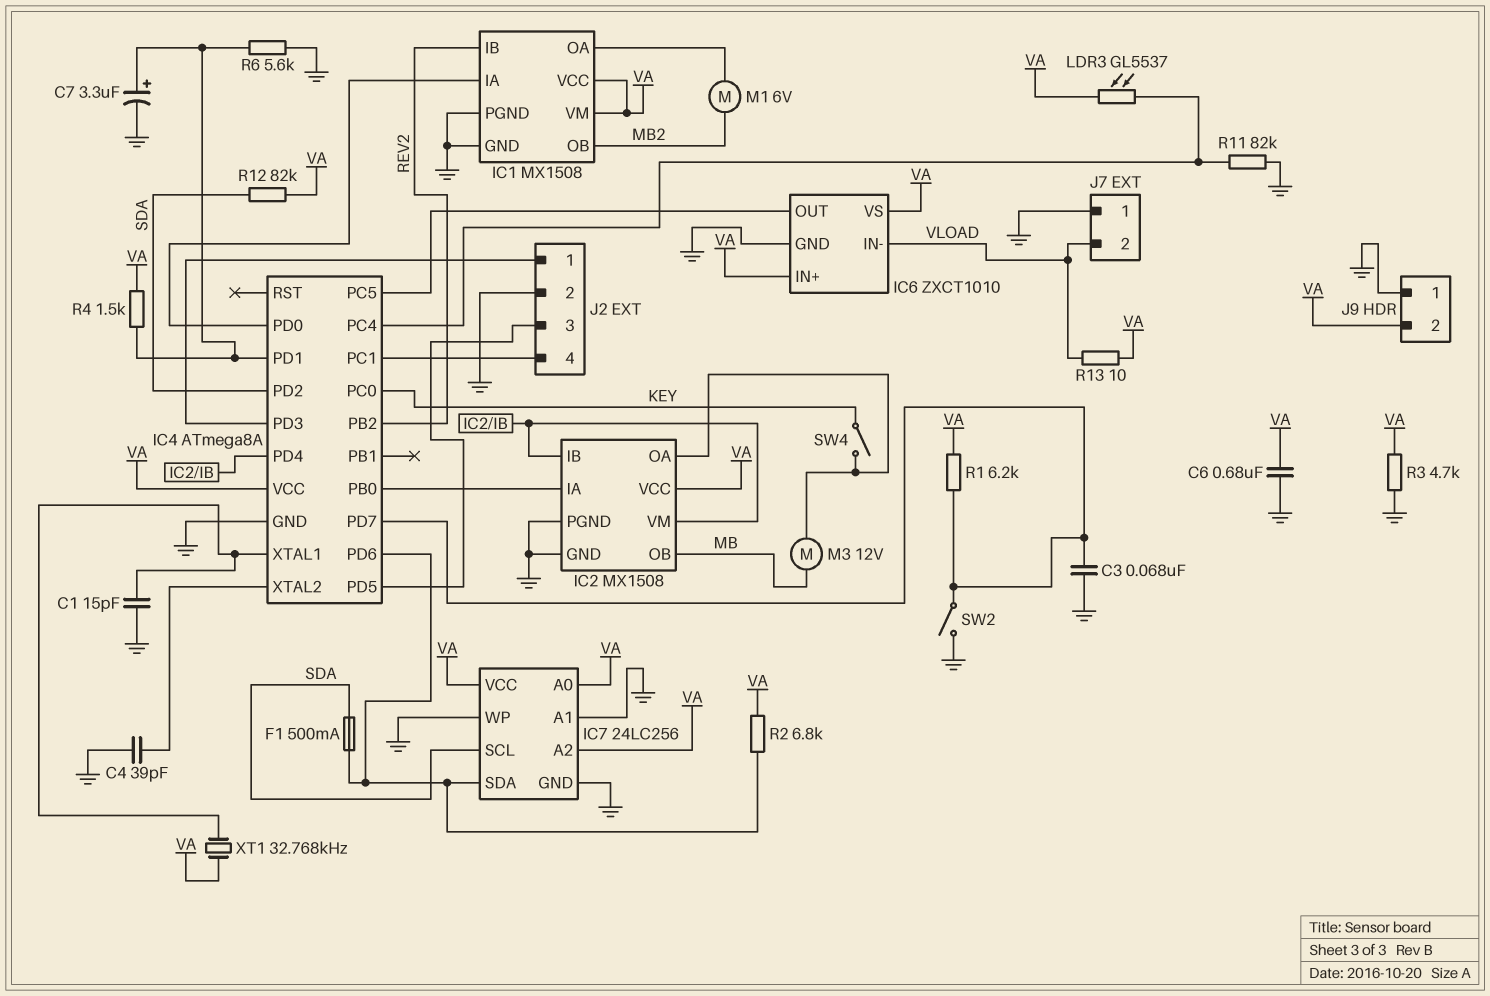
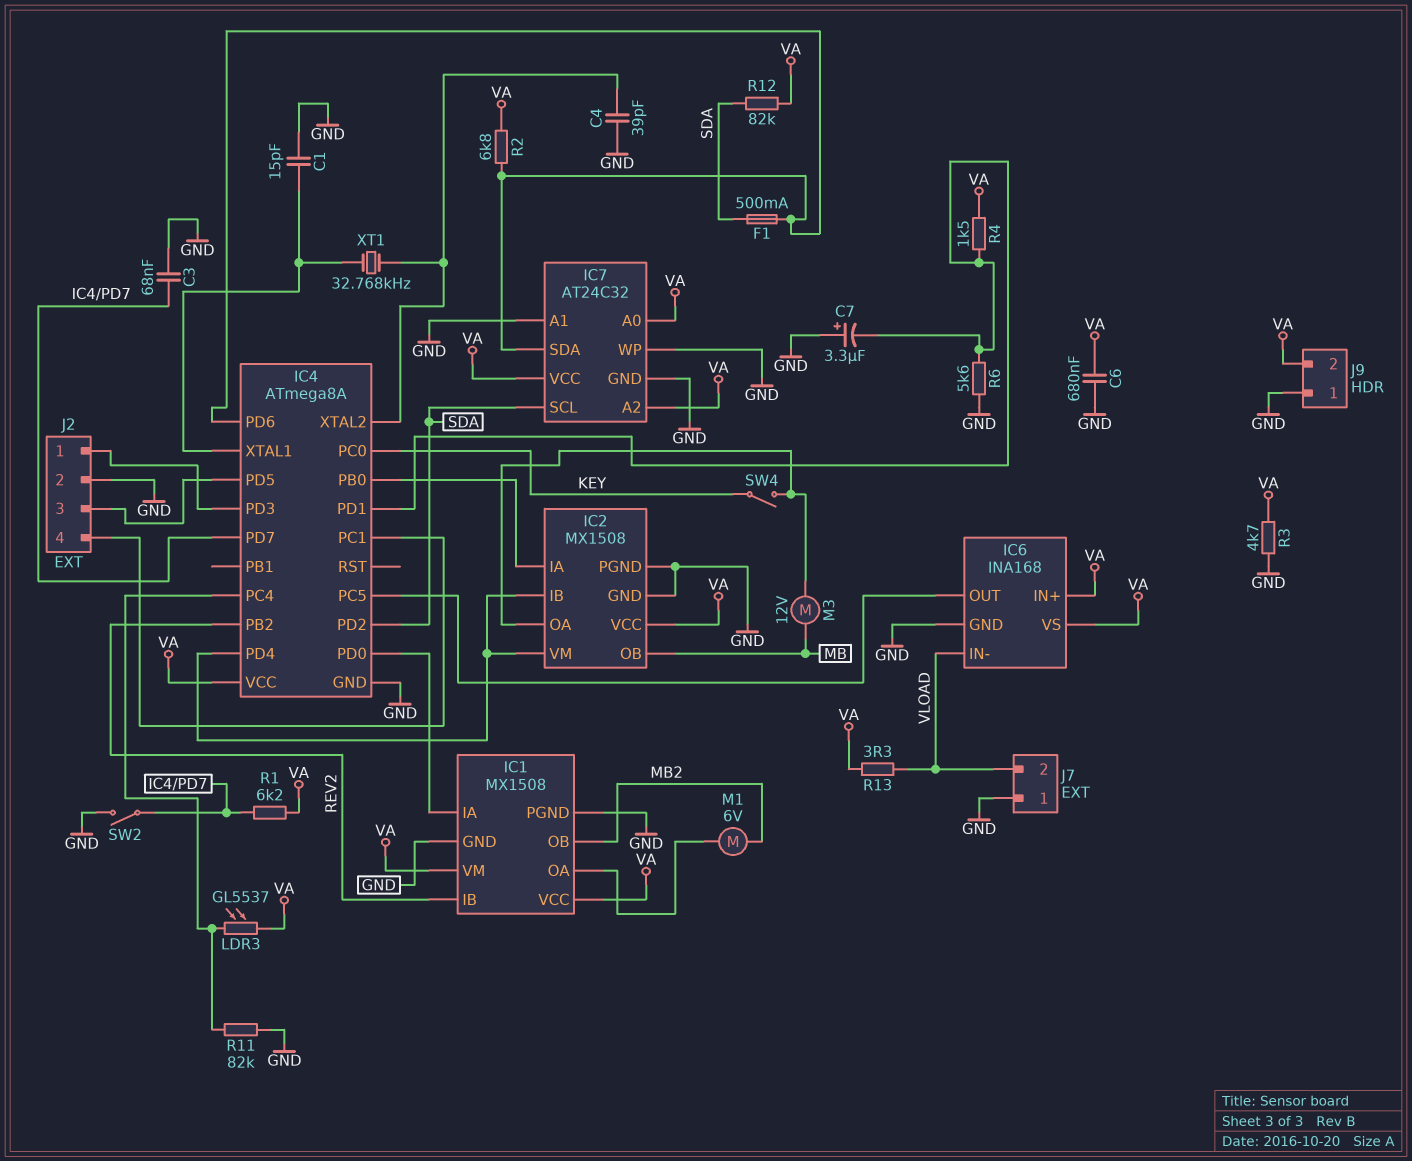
C7: 3.3uF (plus IC4/PD1, minus GND) -> 3.3uF (plus GND, minus IC4/PD1)
IC6: ZXCT1010 -> INA168
IC7: 24LC256 -> AT24C32
R13: 10 (VA, VLOAD) -> 3.3 (VA, VLOAD)
XT1: 32.768kHz (IC4/XTAL1, VA) -> 32.768kHz (IC4/XTAL1, IC4/XTAL2)

